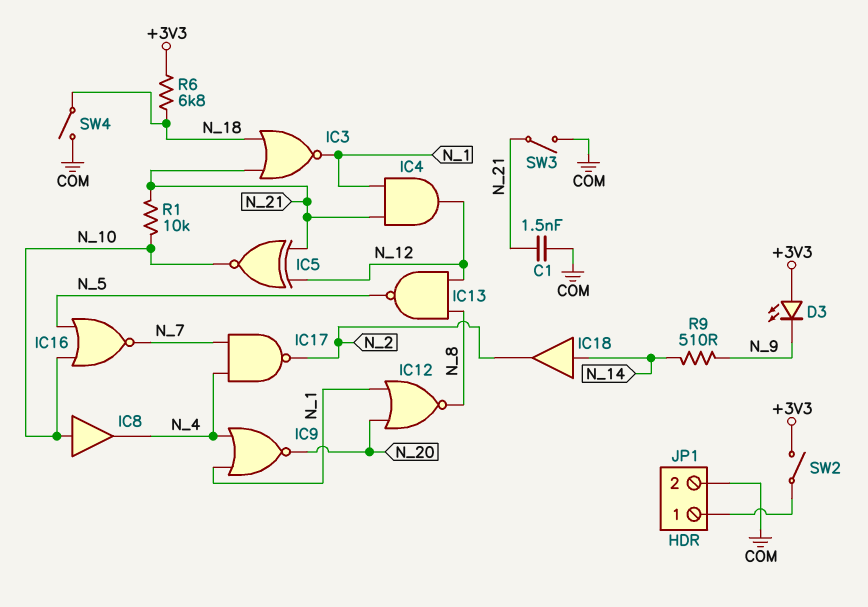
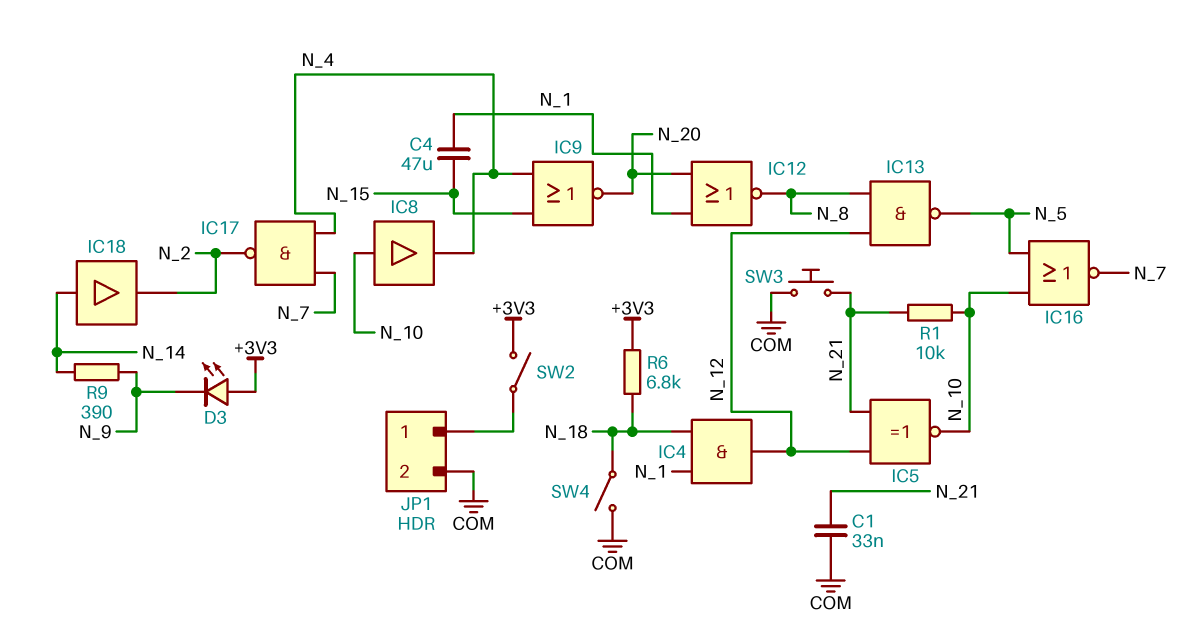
C1: 1.5nF (COM, N_21) -> 33nF (COM, N_21)
C4: none -> 47uF (N_1, N_15)
IC3: NOR (in N_18, in N_21, out N_1) -> none
IC4: AND (in N_1, in N_21, out N_12) -> AND (in N_1, in N_18, out N_12)
IC9: NOR (in N_1, in N_4, out N_20) -> NOR (in N_4, in N_15, out N_20)
R9: 510 (N_9, N_14) -> 390 (N_9, N_14)
SW3: switch (COM, N_21) -> button (COM, N_21)

